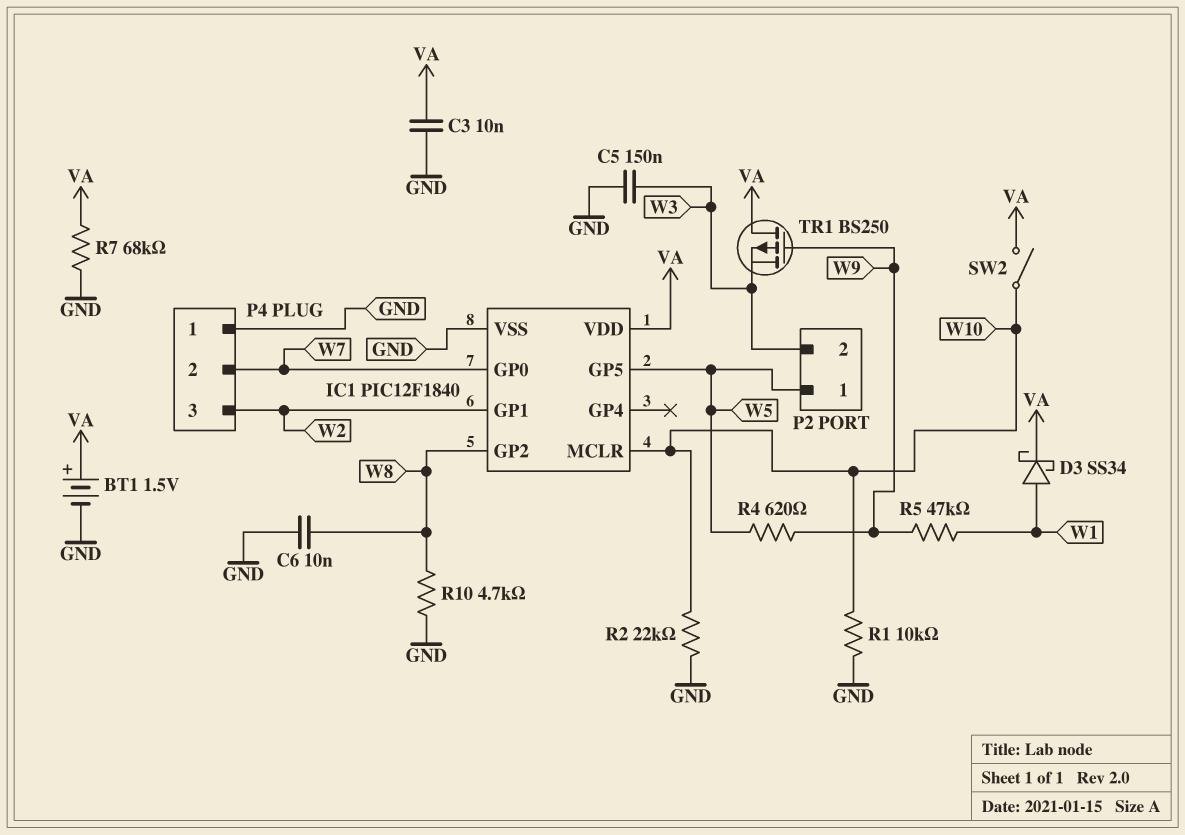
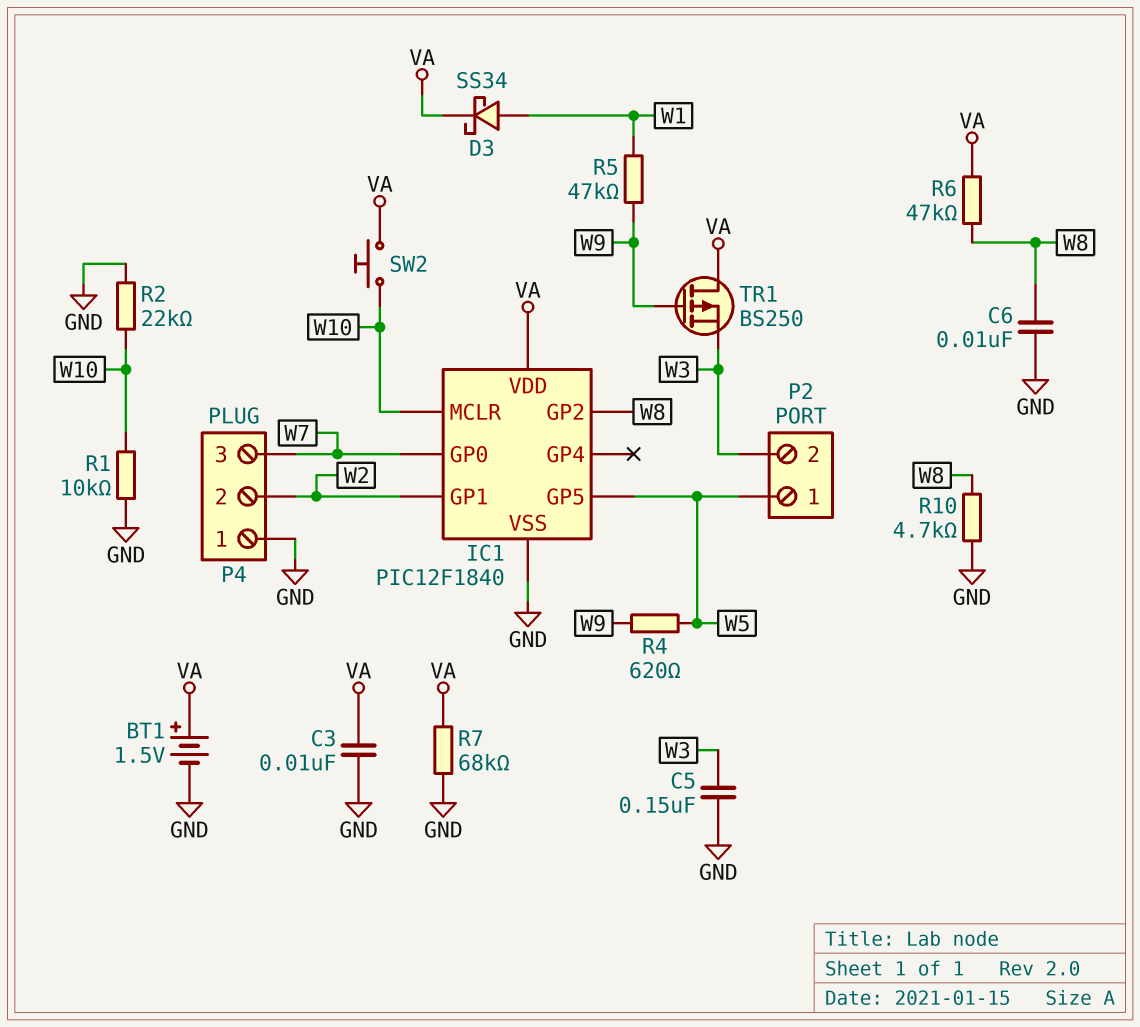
P4 pin 2: W7 -> W2
P4 pin 3: W2 -> W7
R6: none -> 47k (VA, W8)
SW2: switch (VA, W10) -> button (VA, W10)

